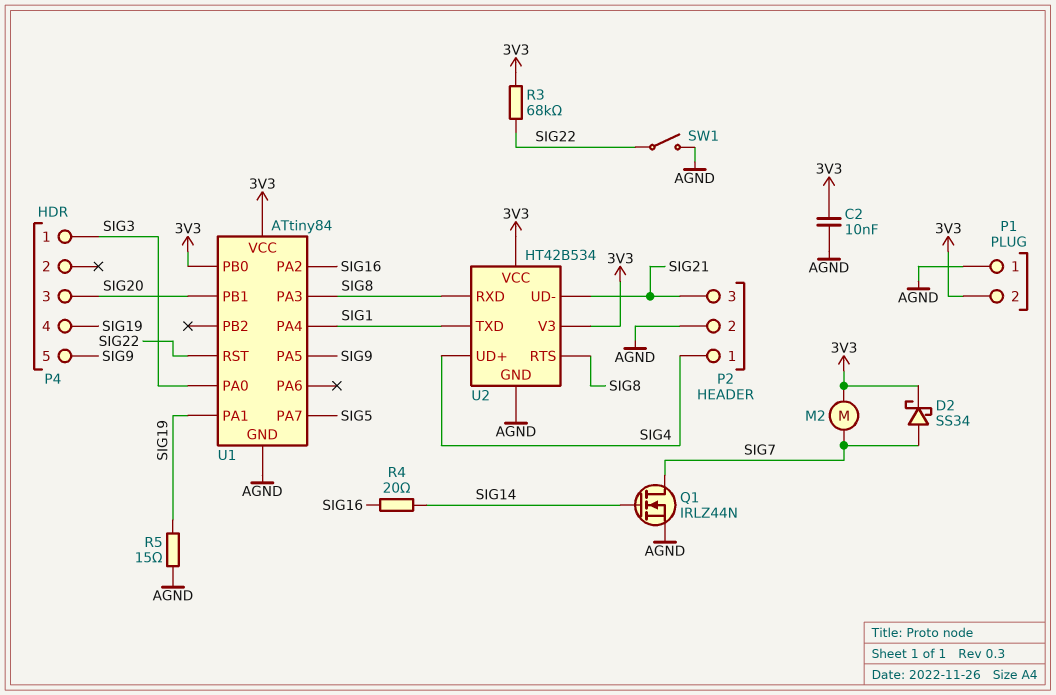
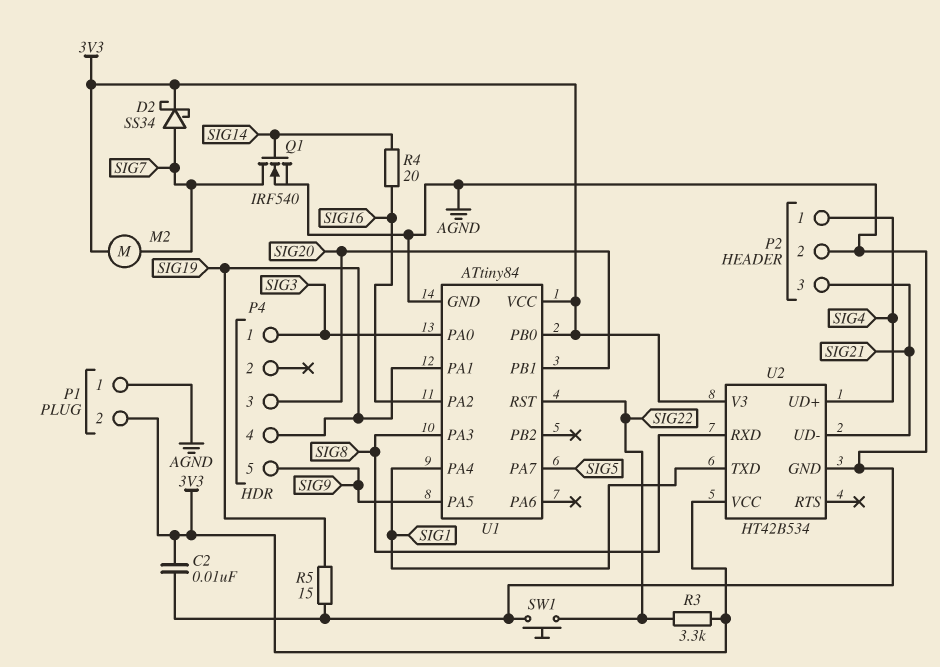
Q1: NMOS IRLZ44N (G SIG14, D SIG7, S AGND) -> NMOS IRF540 (G SIG14, D SIG7, S AGND)
R3: 68k (3V3, SIG22) -> 3.3k (3V3, SIG22)
SW1: switch (AGND, SIG22) -> button (AGND, SIG22)
U2 pin RTS: SIG8 -> none

